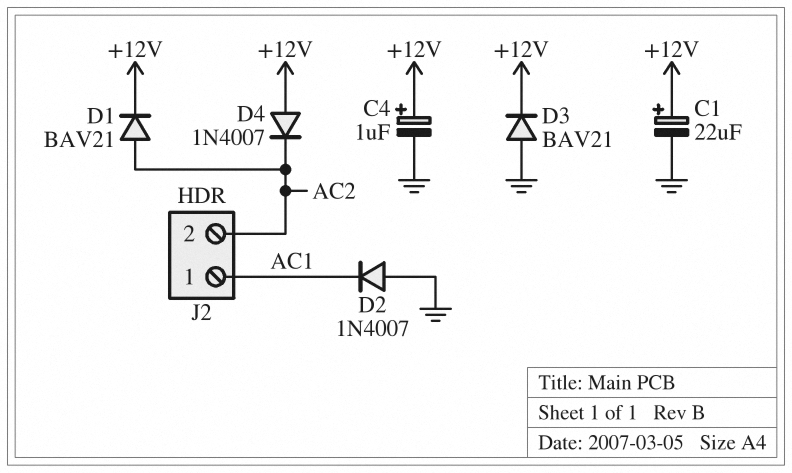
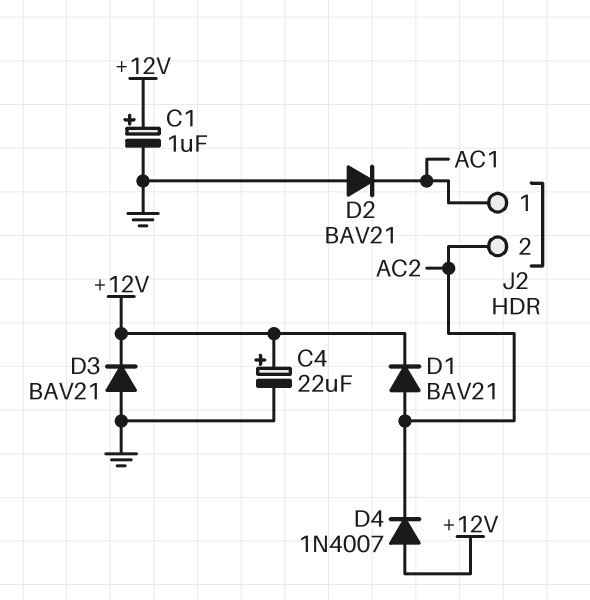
C1: 22uF (plus +12V, minus GND) -> 1uF (plus +12V, minus GND)
C4: 1uF (plus +12V, minus GND) -> 22uF (plus +12V, minus GND)
D2: diode 1N4007 (A GND, K AC1) -> diode BAV21 (A GND, K AC1)

